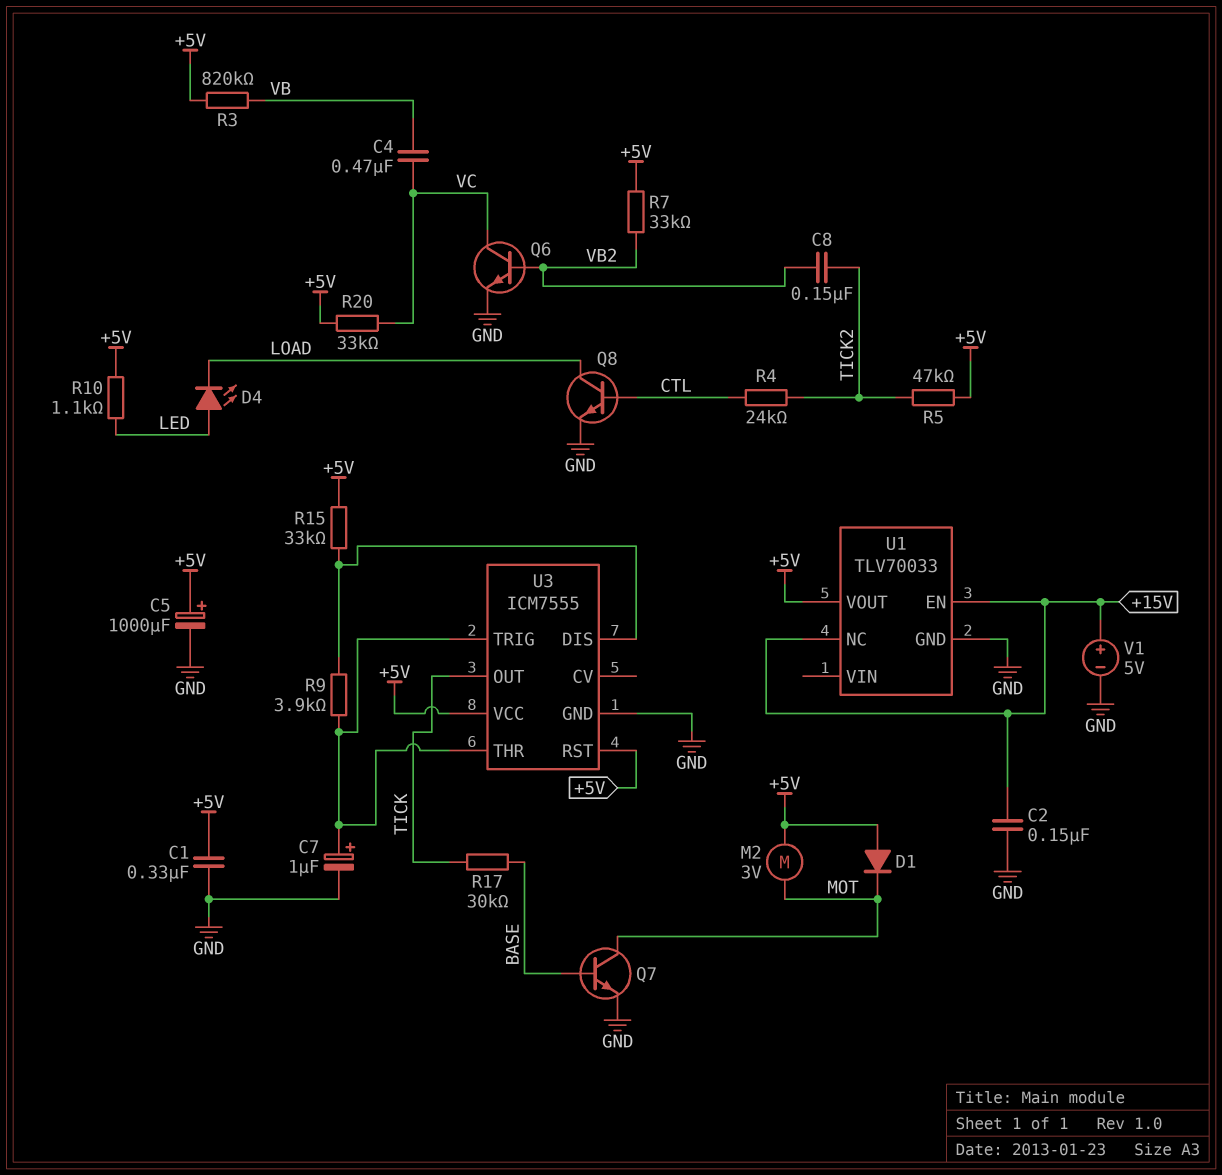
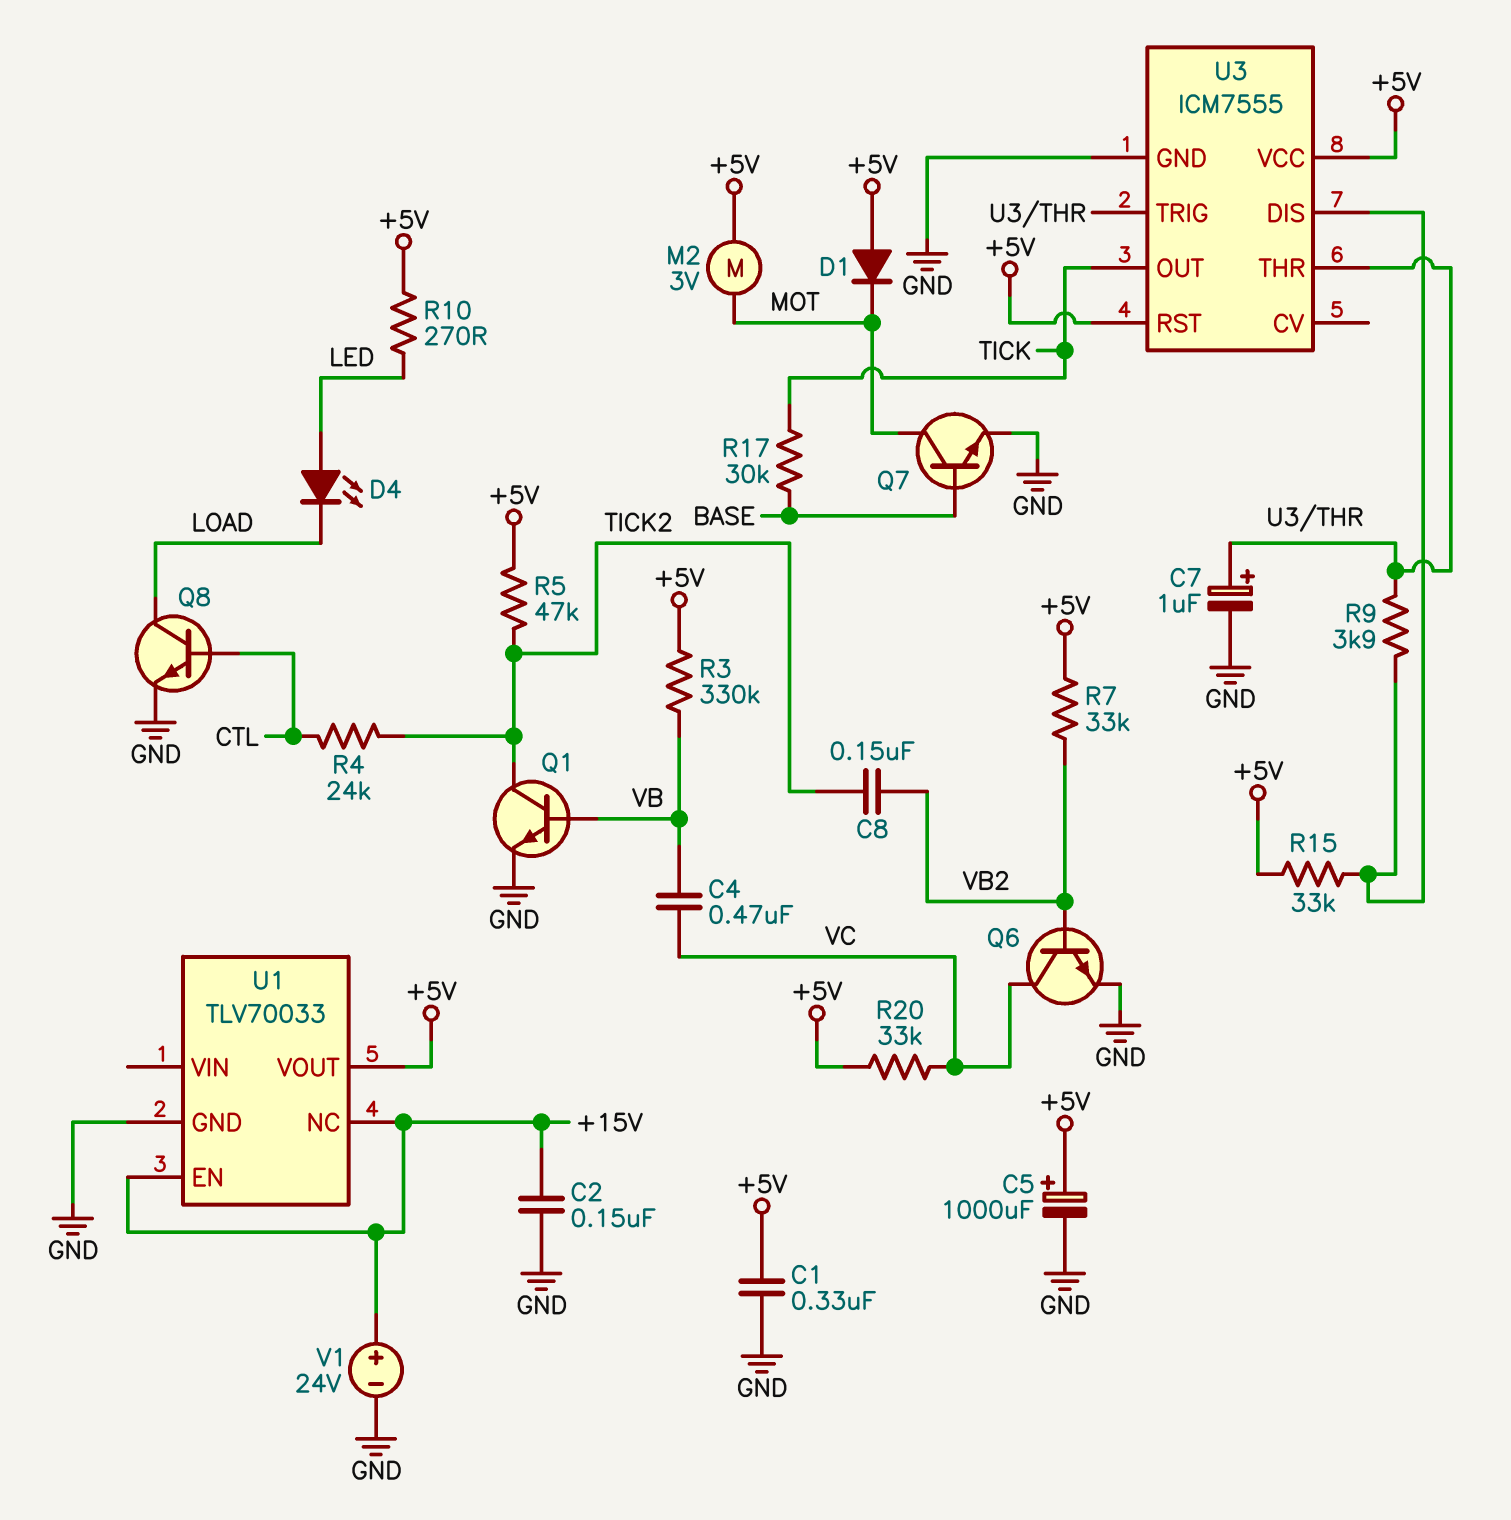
Q1: none -> NPN (B VB, C TICK2, E GND)
R3: 820k (+5V, VB) -> 330k (+5V, VB)
R10: 1.1k (+5V, LED) -> 270 (+5V, LED)
V1: 5V (plus +15V, minus GND) -> 24V (plus +15V, minus GND)

